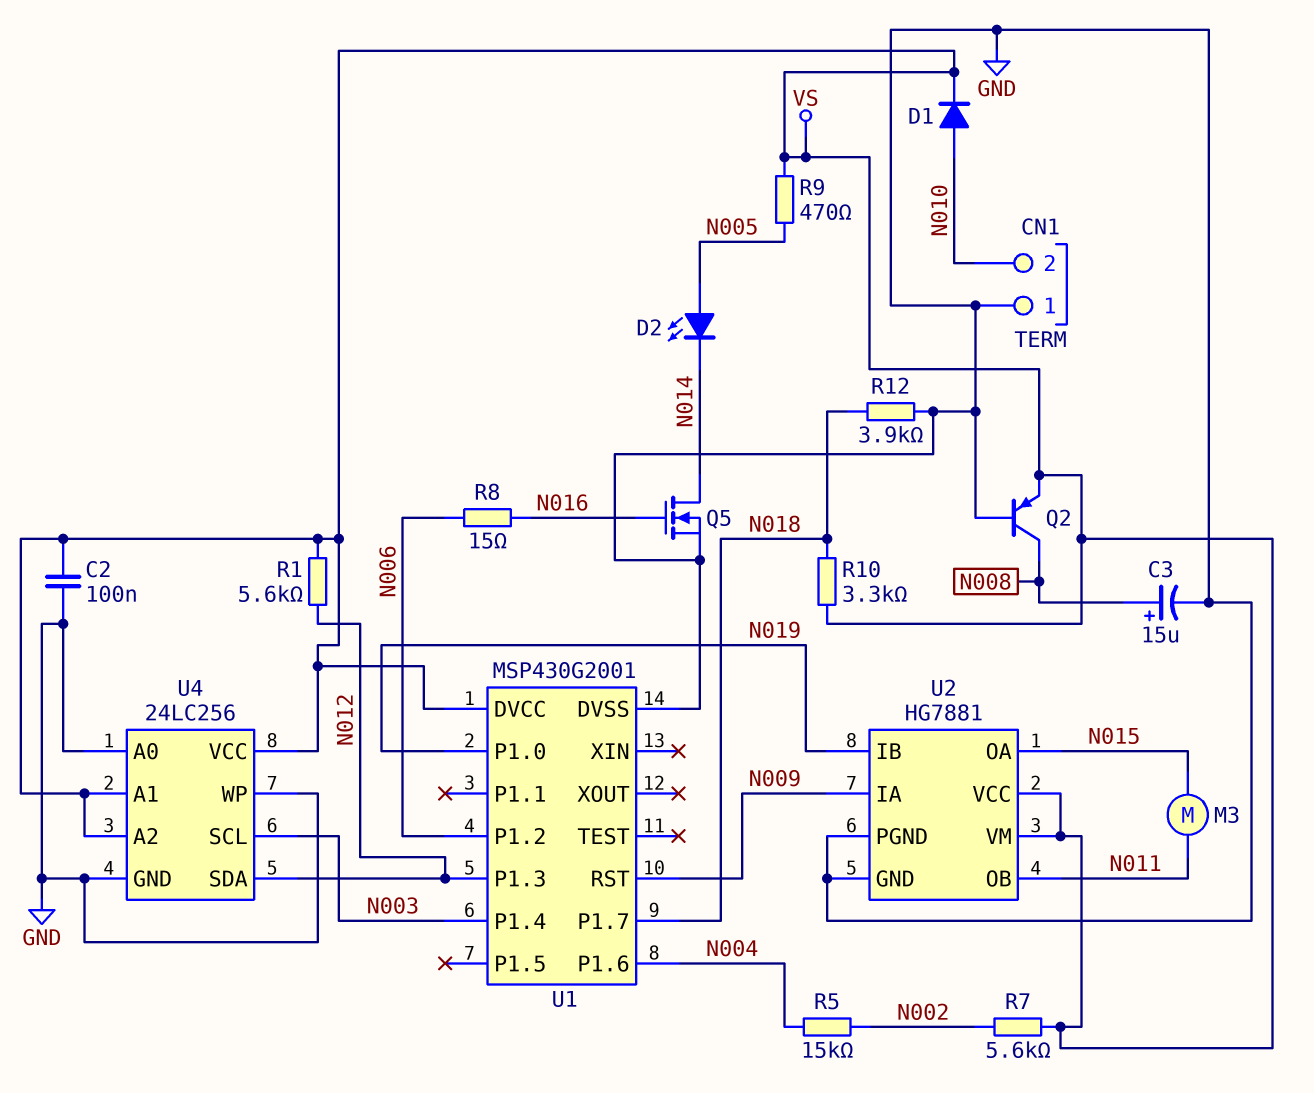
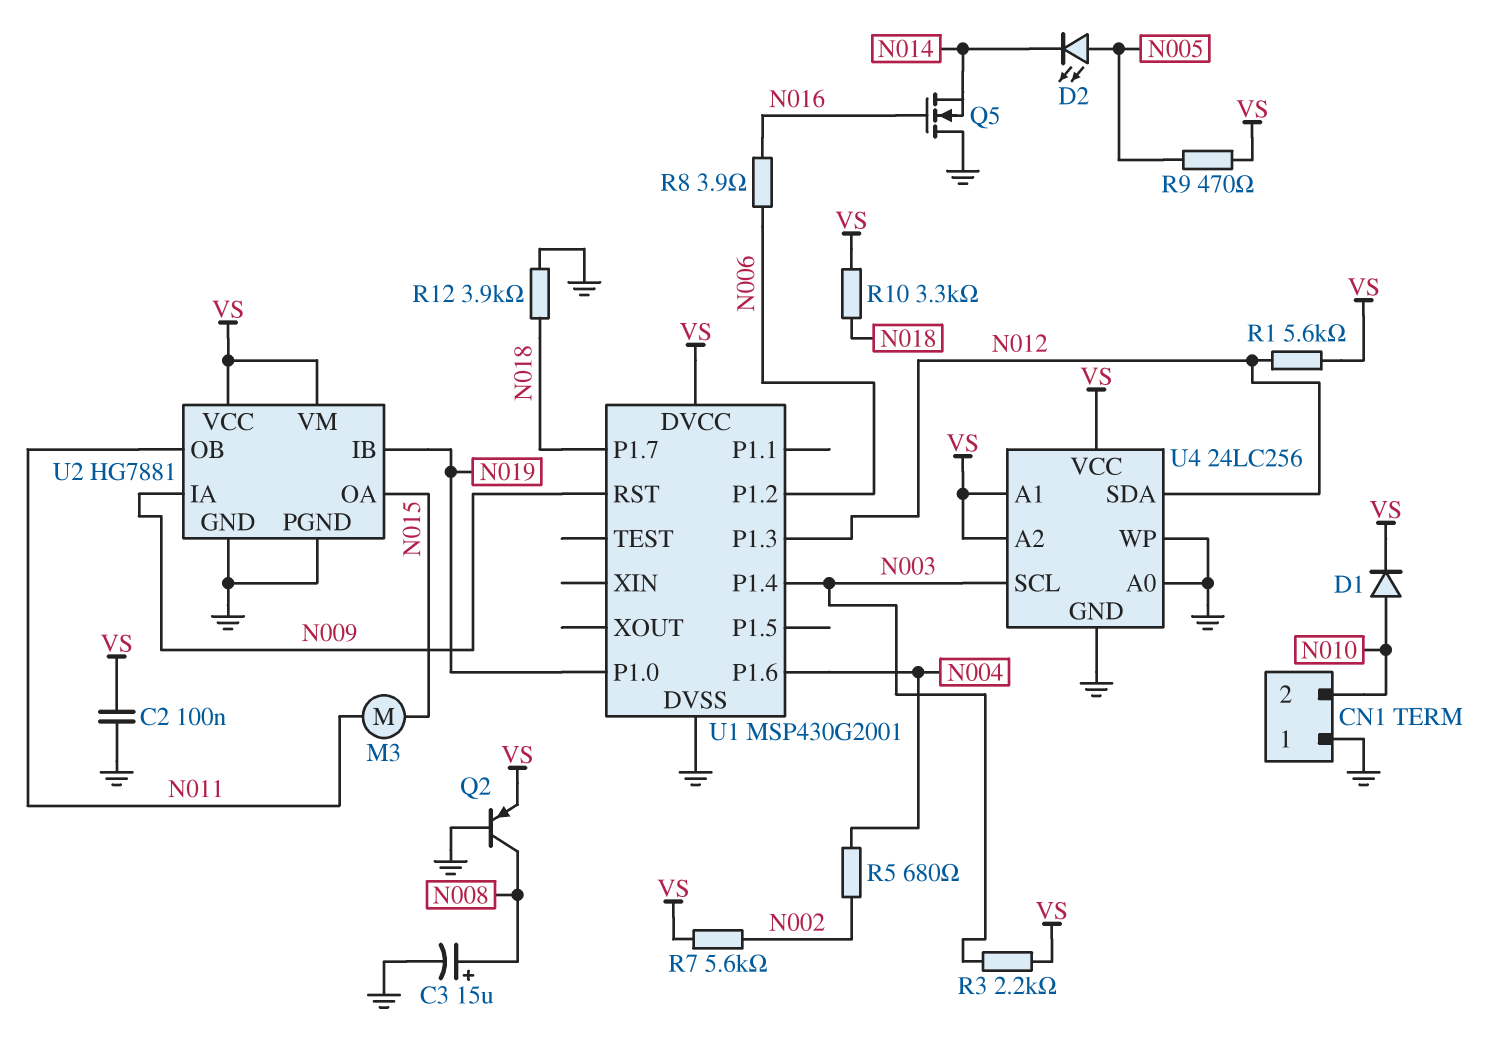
Q5: NMOS (G N016, D N014, S GND) -> NMOS (G N016, D GND, S N014)
R3: none -> 2.2k (N003, VS)
R5: 15k (N002, N004) -> 680 (N002, N004)
R8: 15 (N006, N016) -> 3.9 (N006, N016)

